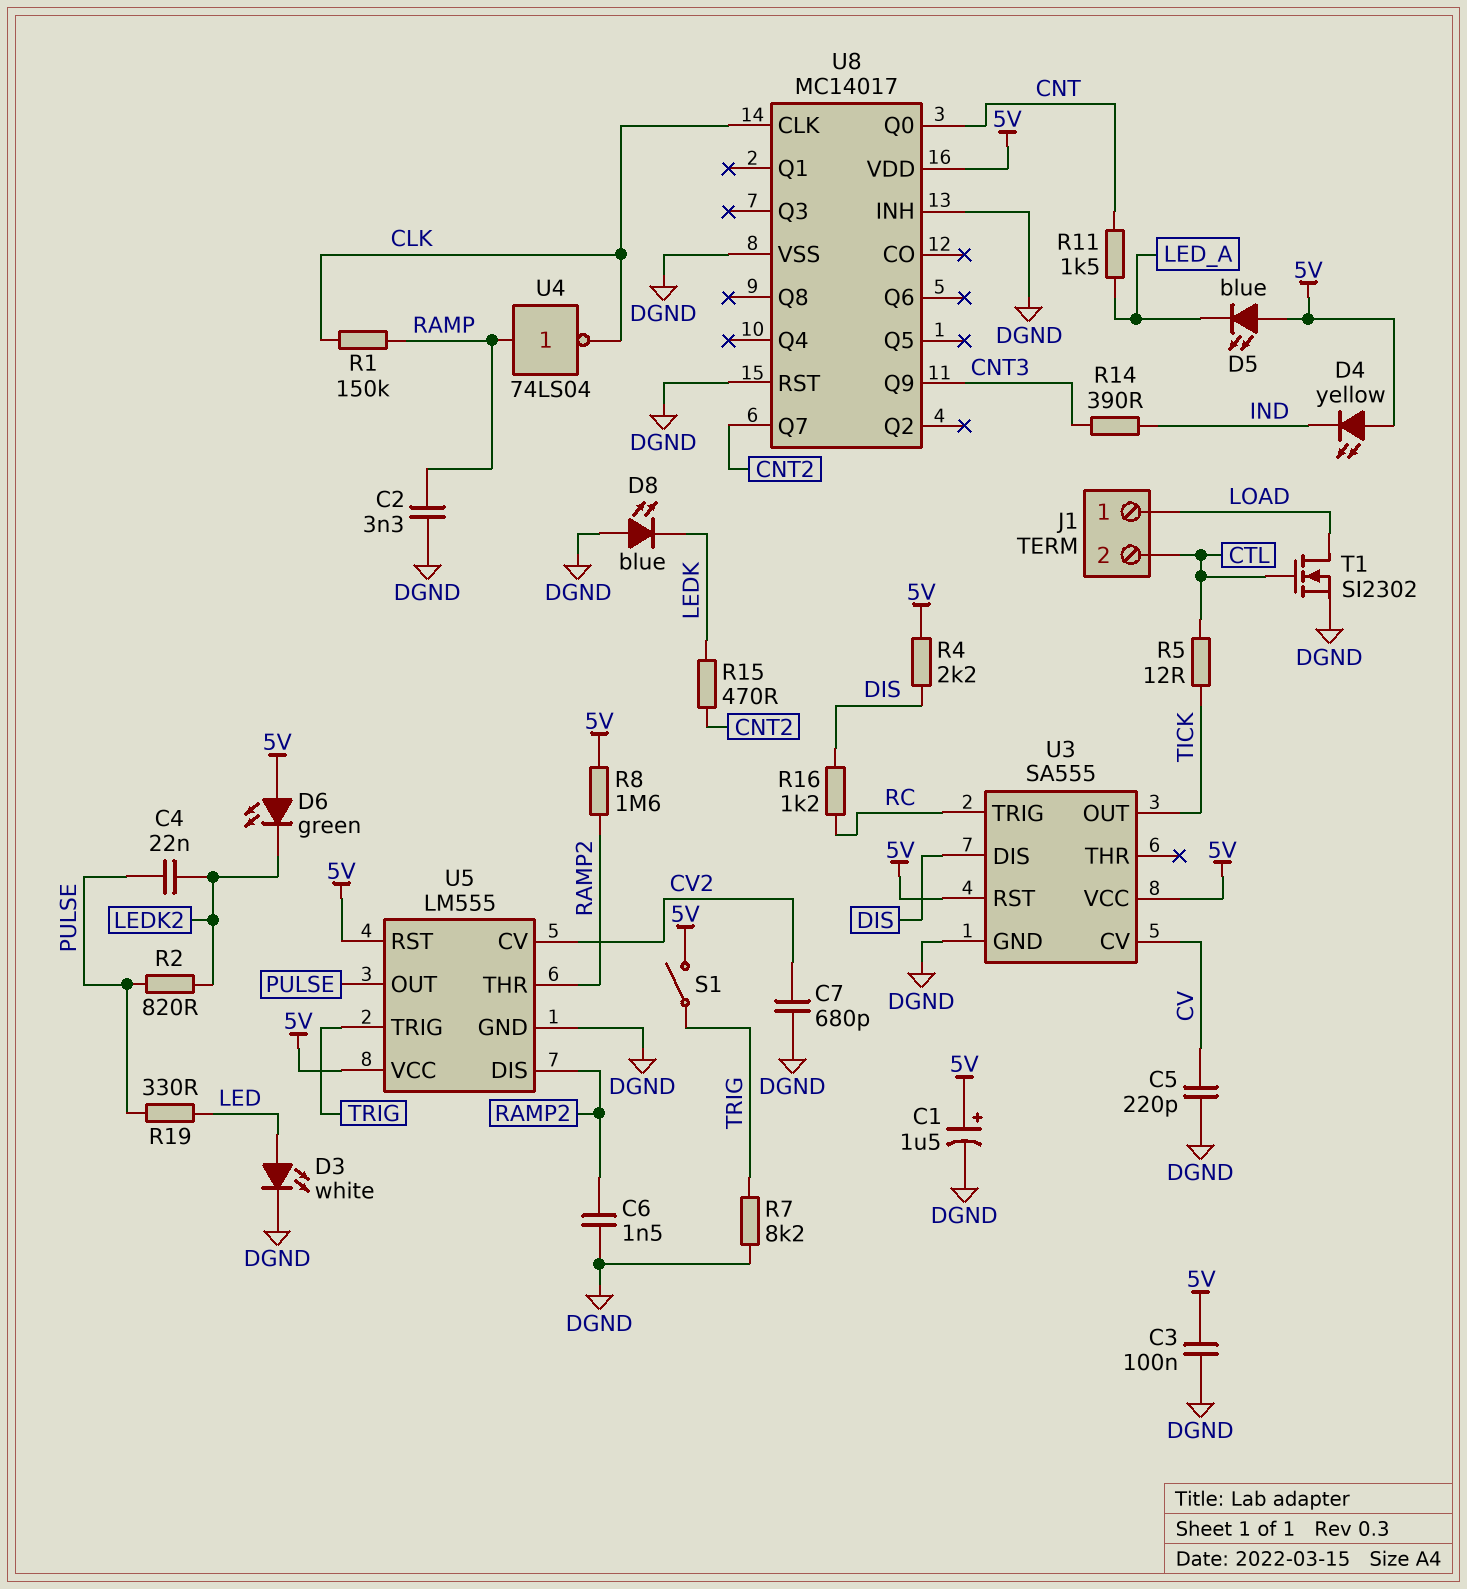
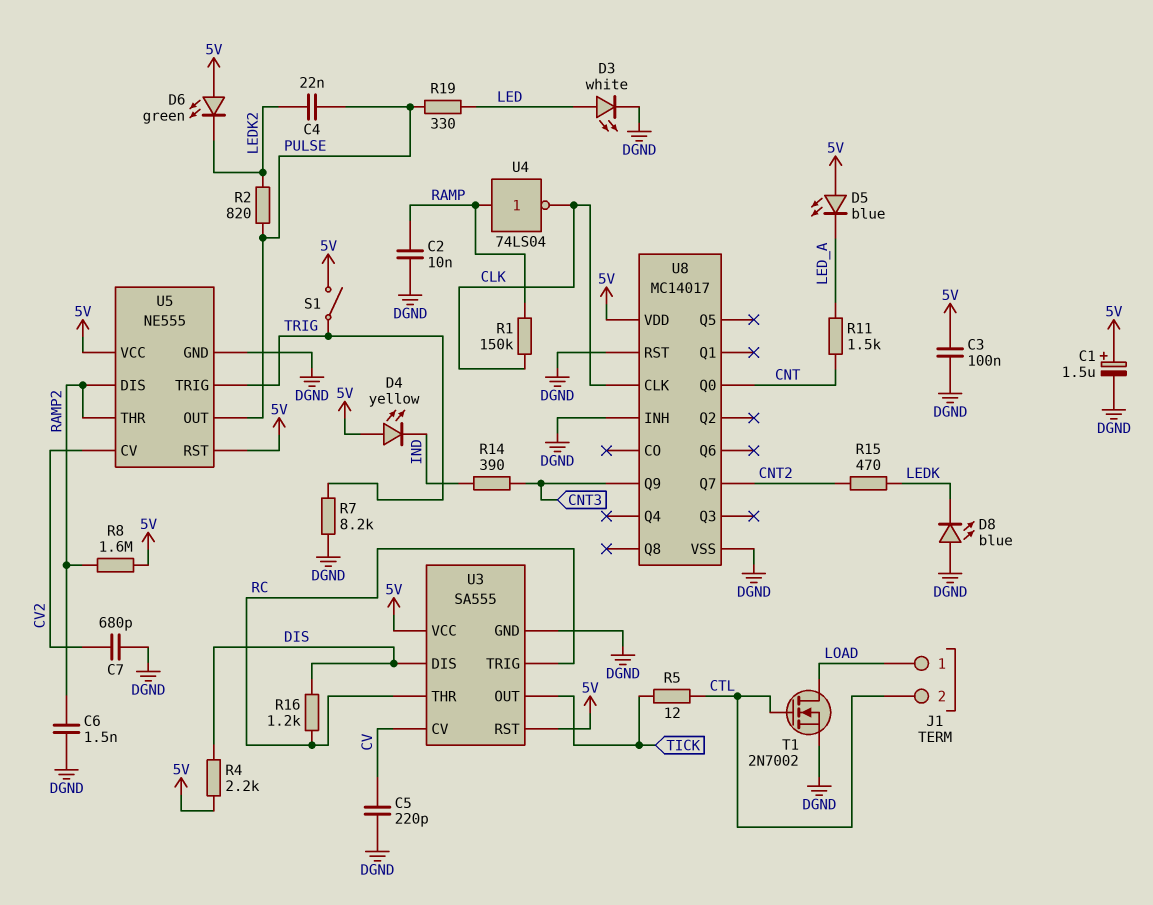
C2: 3.3nF (DGND, RAMP) -> 10nF (DGND, RAMP)
T1: NMOS SI2302 (G CTL, D LOAD, S DGND) -> NMOS 2N7002 (G CTL, D LOAD, S DGND)
U3 pin THR: none -> RC
U5: LM555 -> NE555

